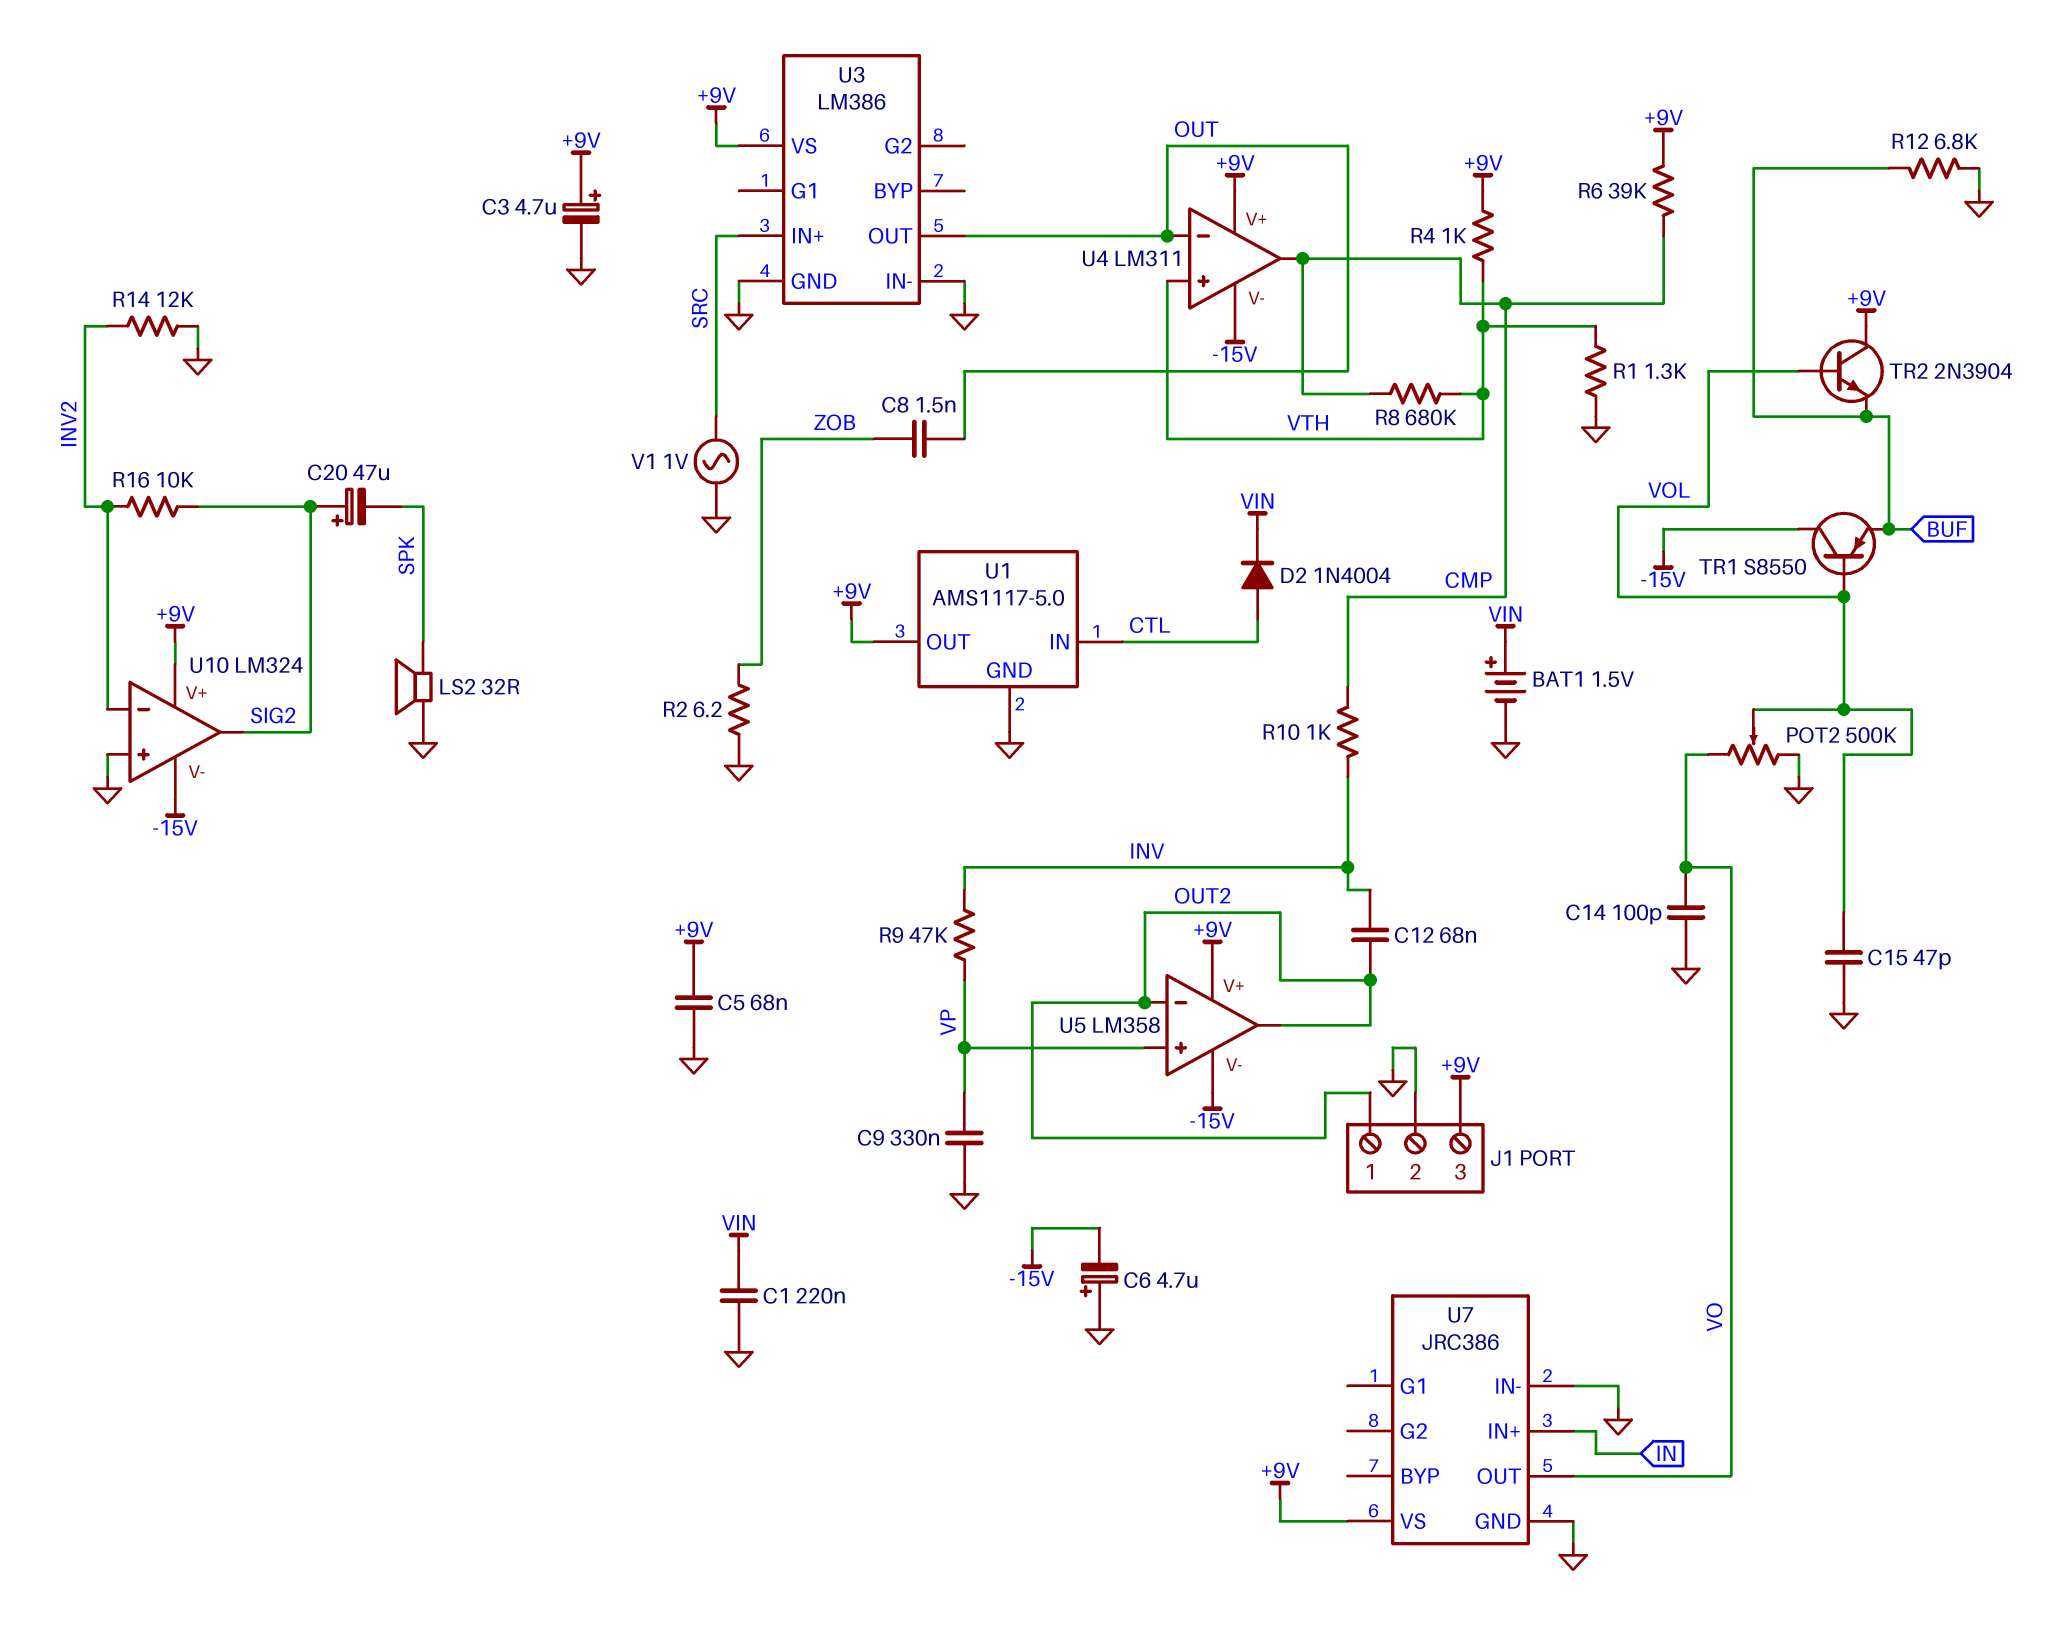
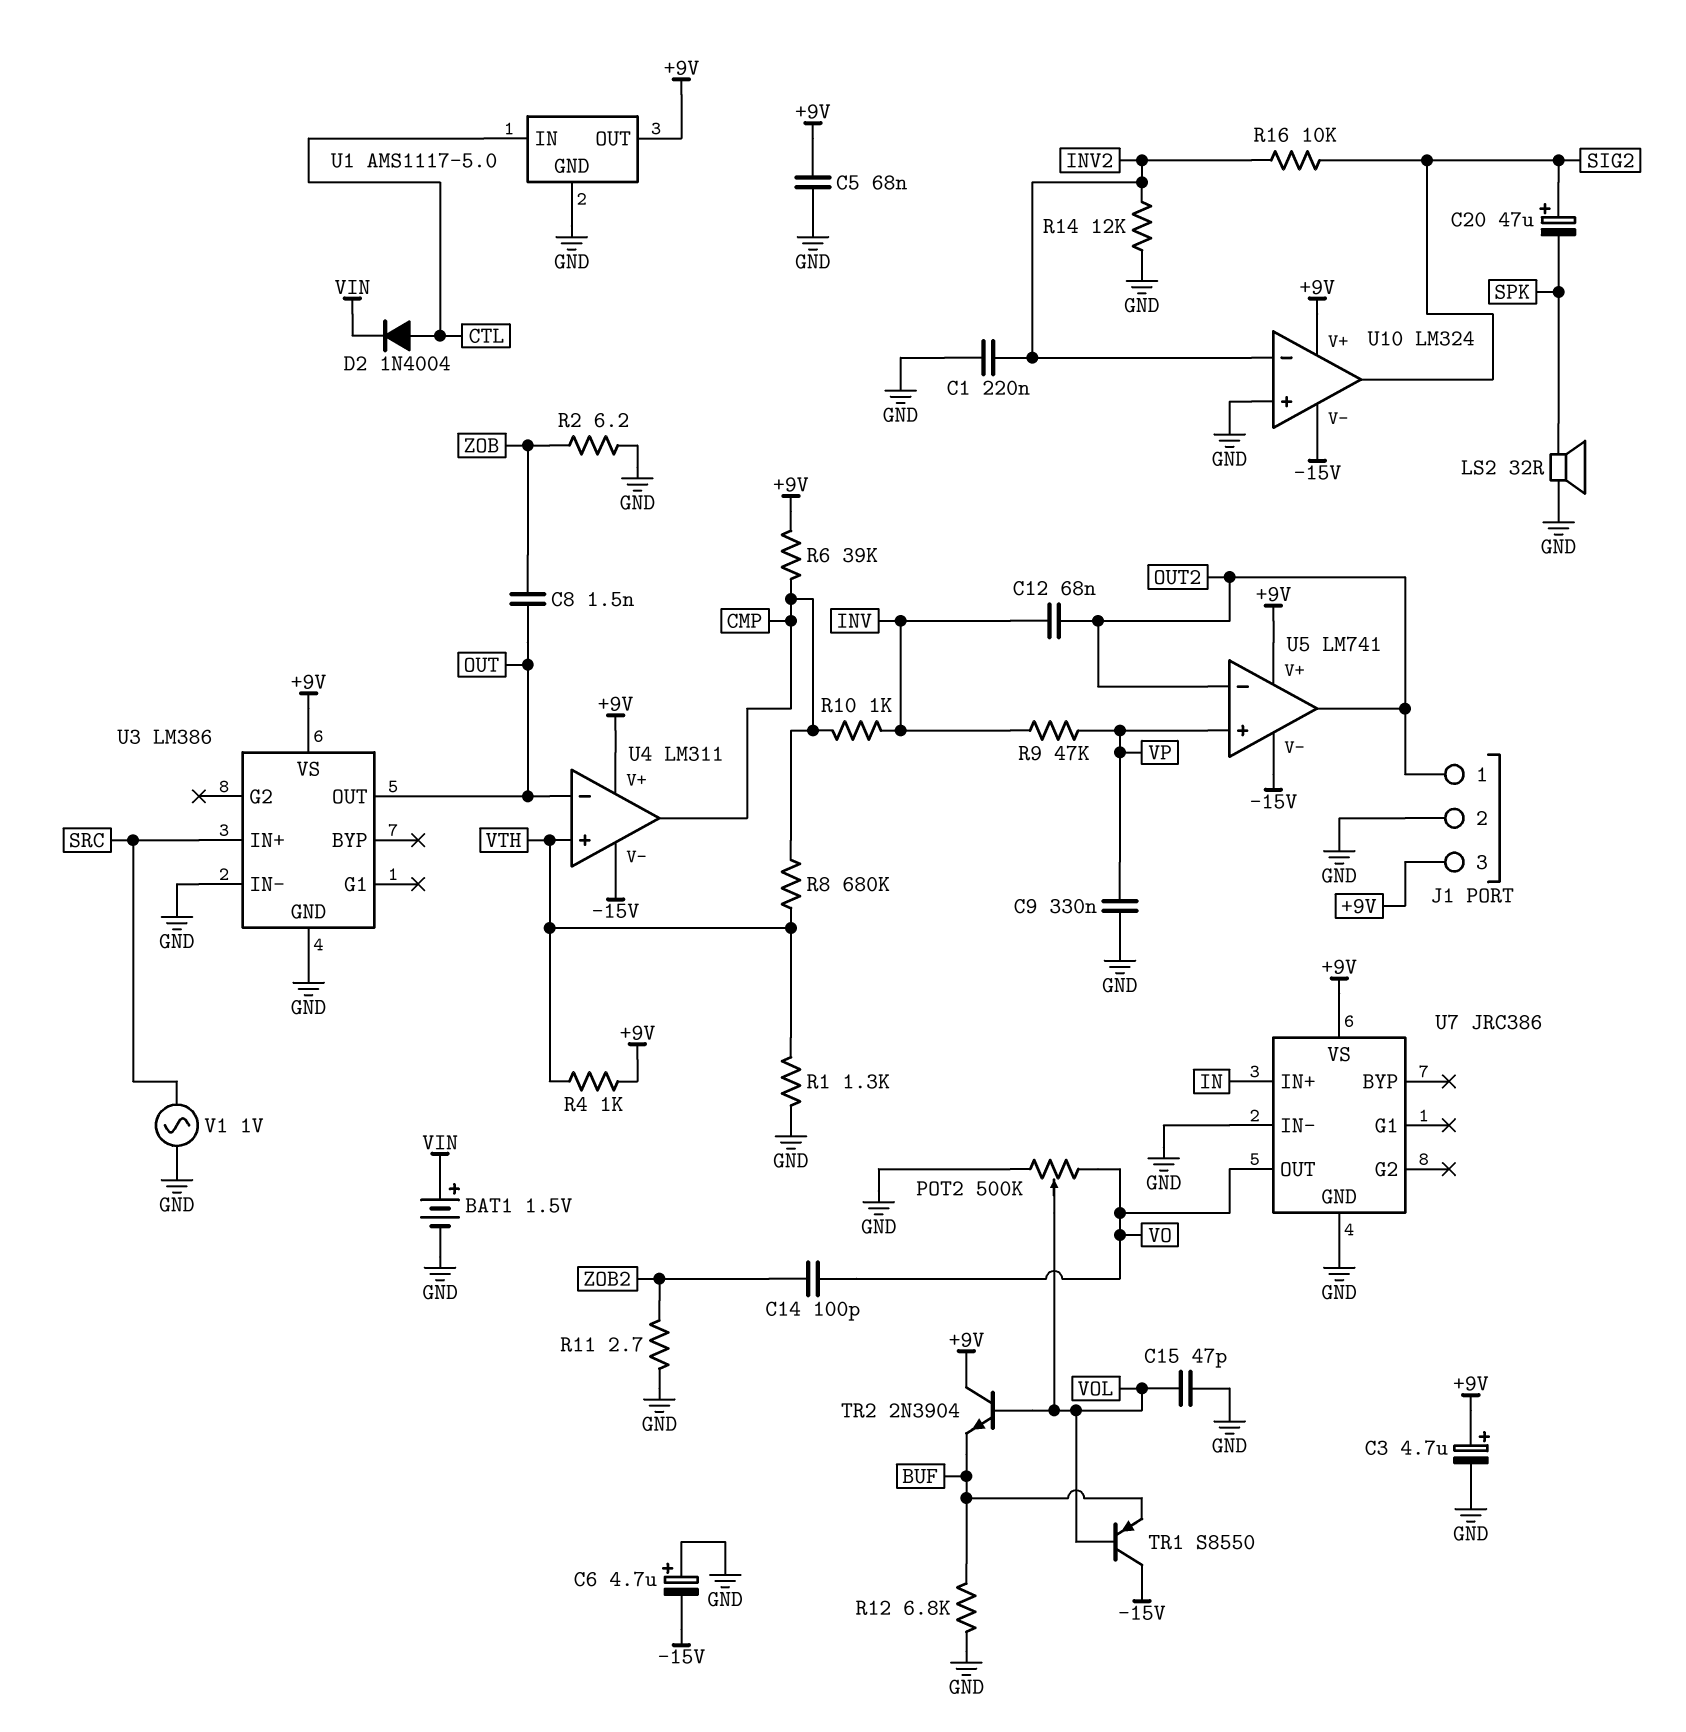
C1: 220nF (GND, VIN) -> 220nF (GND, INV2)
C14: 100pF (GND, VO) -> 100pF (VO, ZOB2)
R11: none -> 2.7 (GND, ZOB2)
U5: LM358 -> LM741

